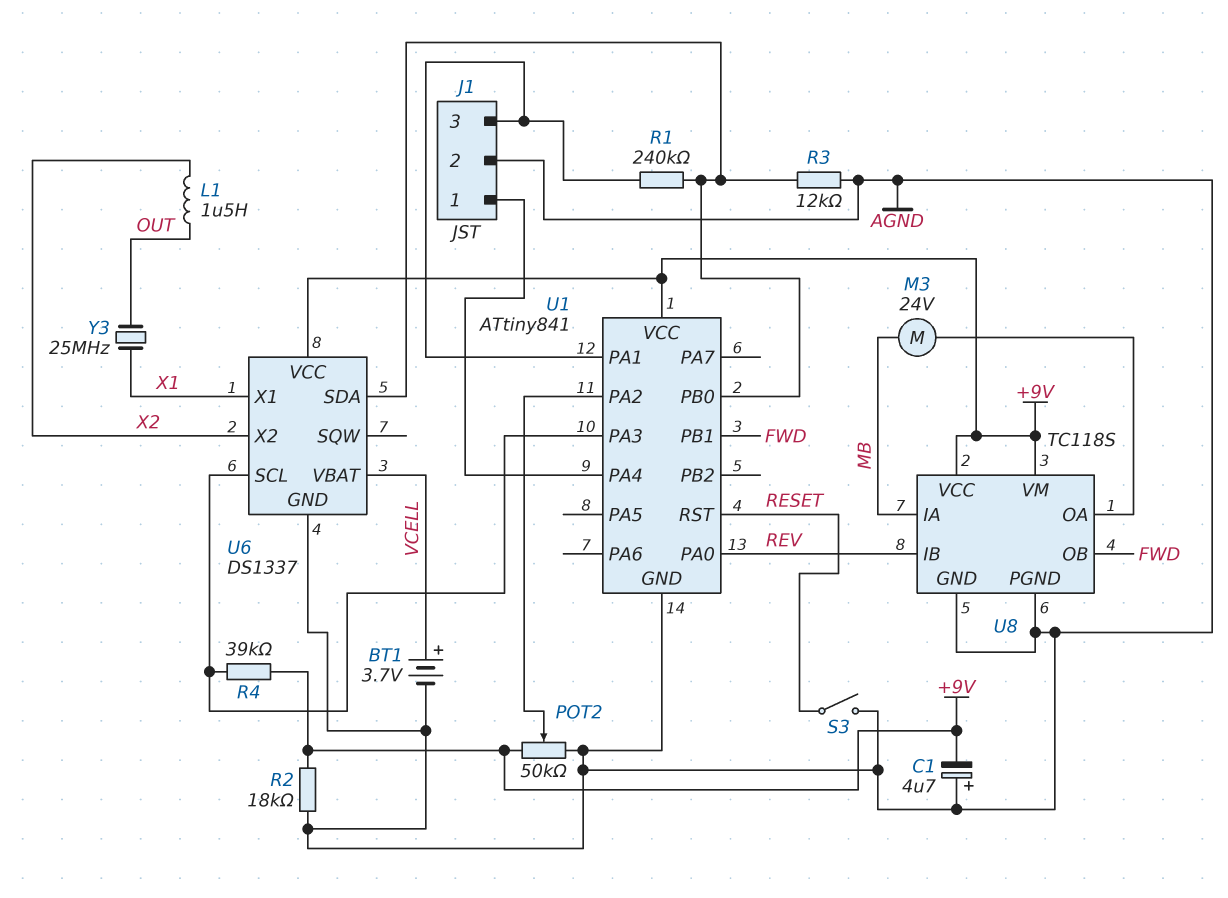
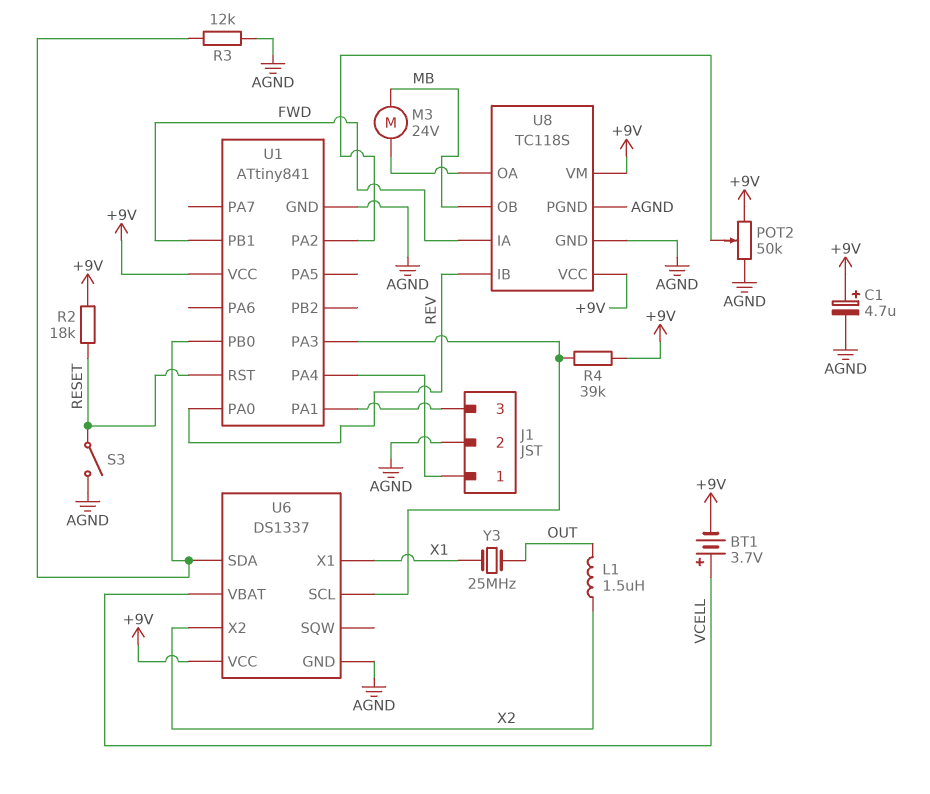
BT1: 3.7V (plus VCELL, minus AGND) -> 3.7V (plus VCELL, minus +9V)
C1: 4.7uF (plus AGND, minus +9V) -> 4.7uF (plus +9V, minus AGND)
R1: 240k (J1/3, U1/PB0) -> none
R2: 18k (+9V, AGND) -> 18k (+9V, RESET)
U8 pin IA: MB -> FWD
U8 pin OB: FWD -> MB

